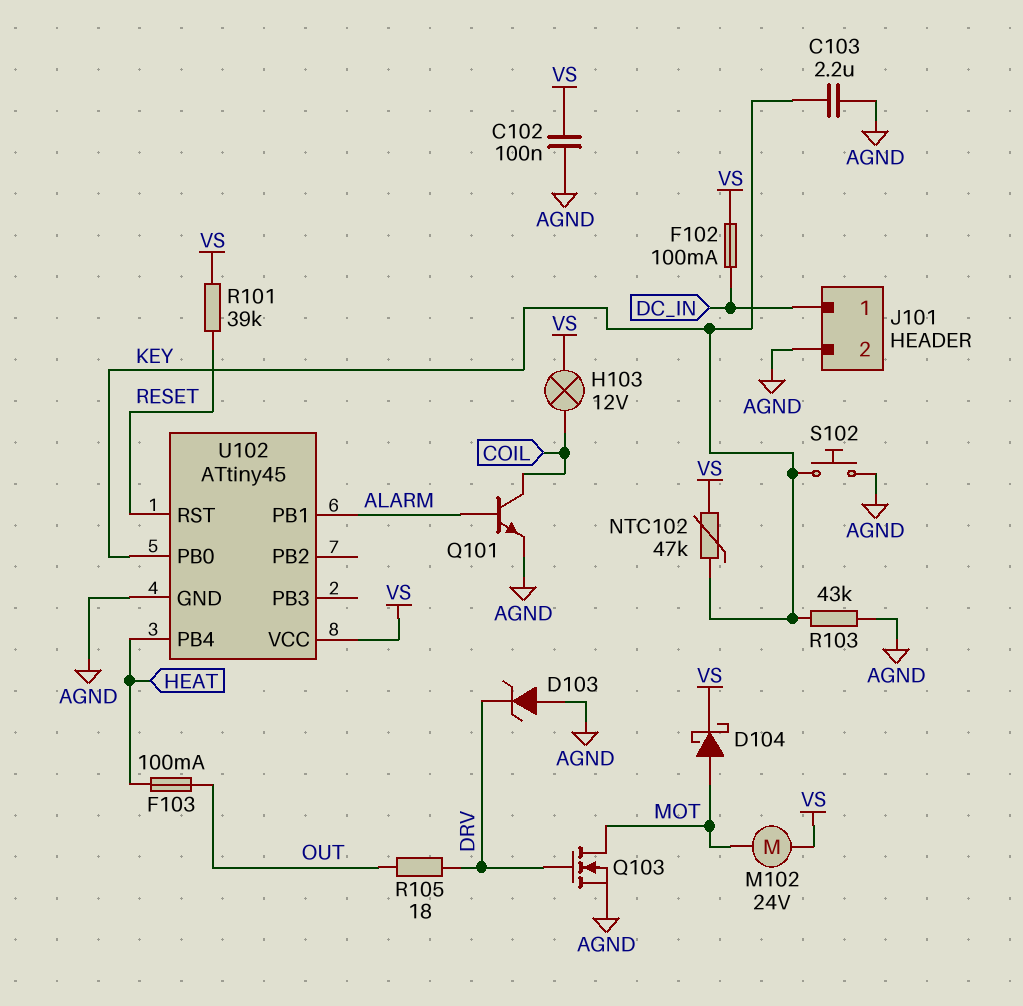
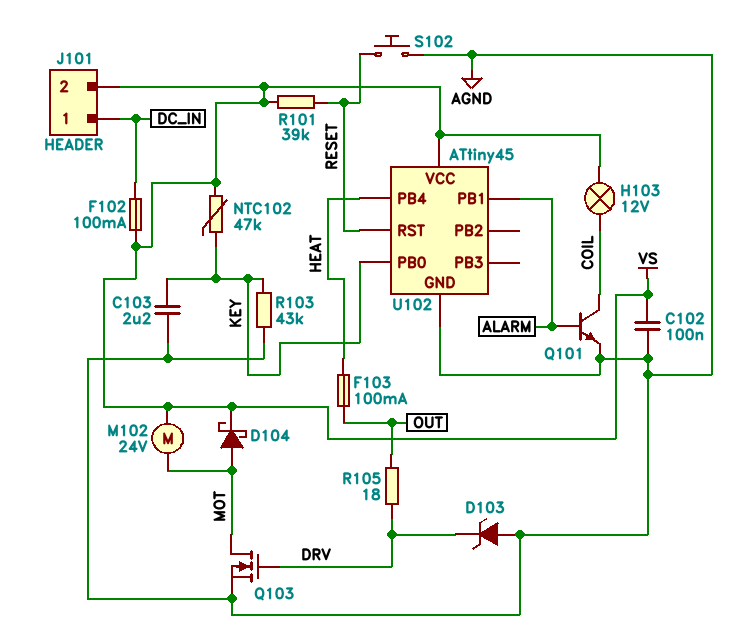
J101 pin 2: AGND -> VS
S102: button (AGND, KEY) -> button (AGND, RESET)

